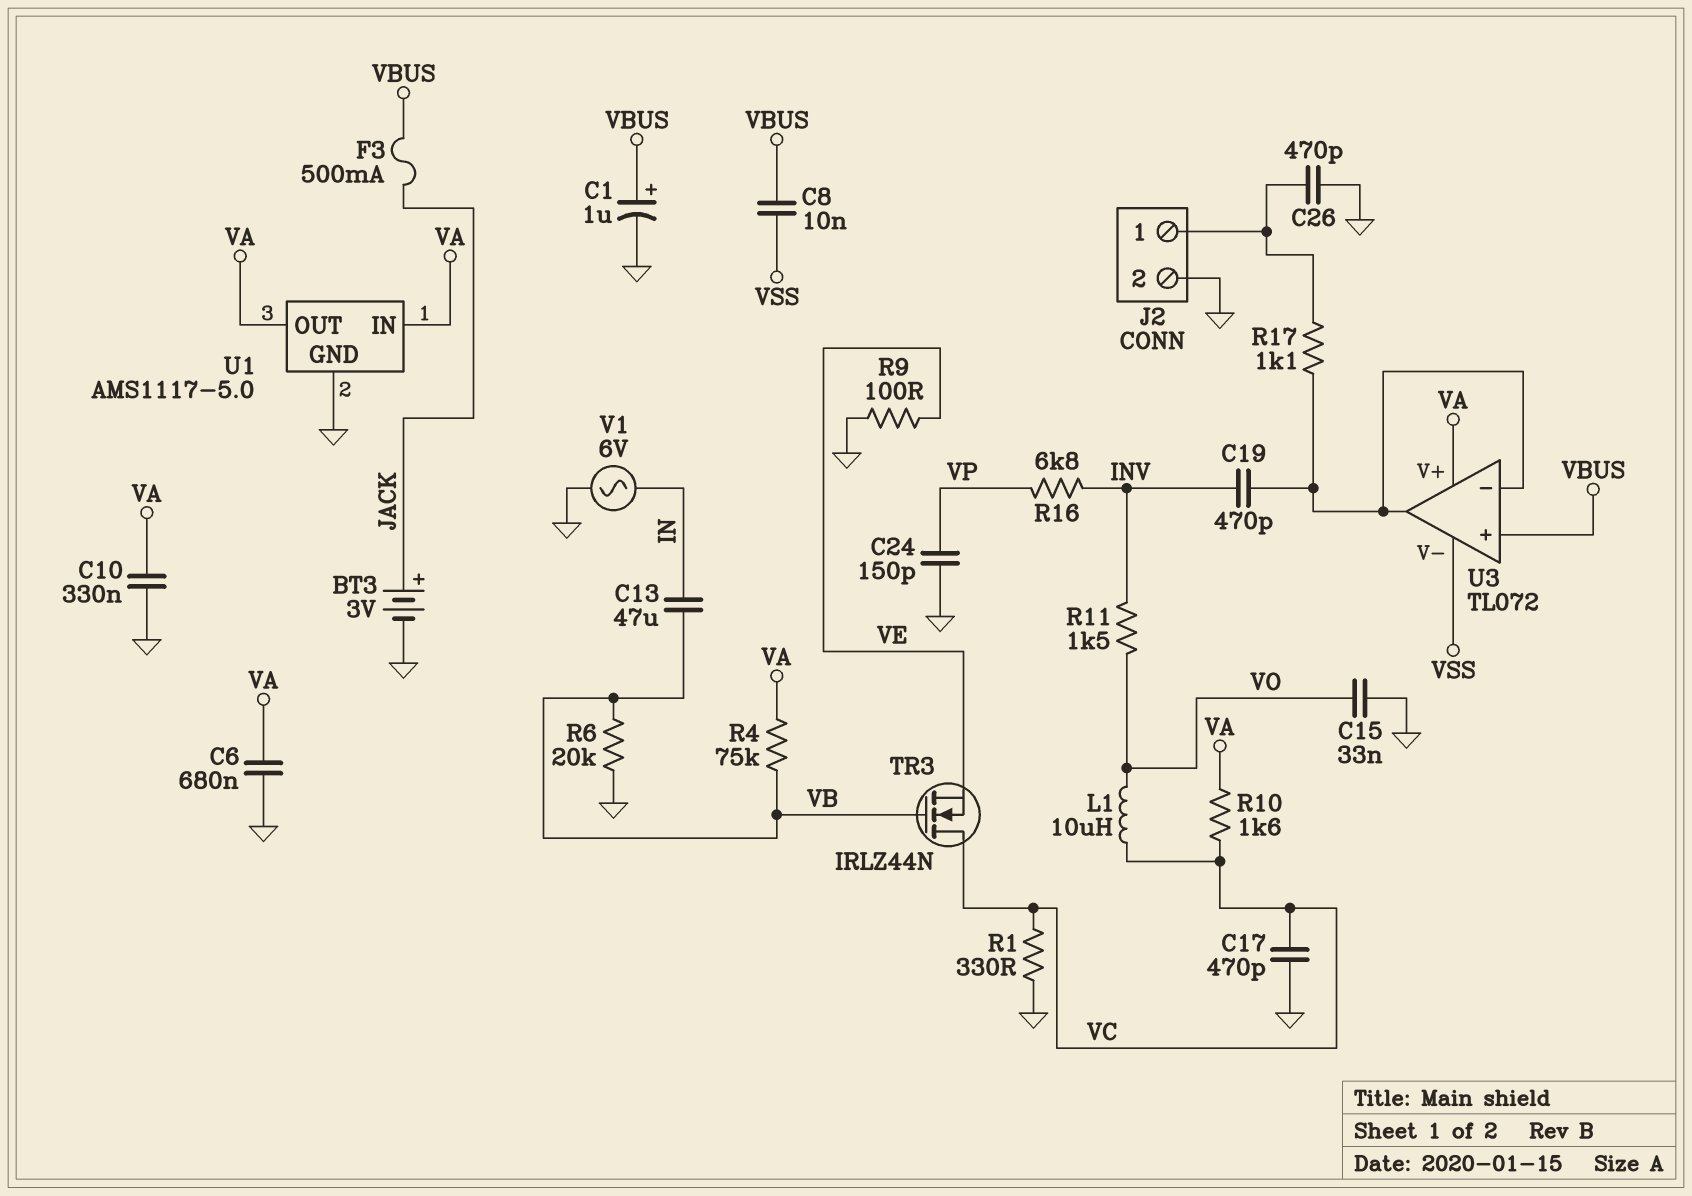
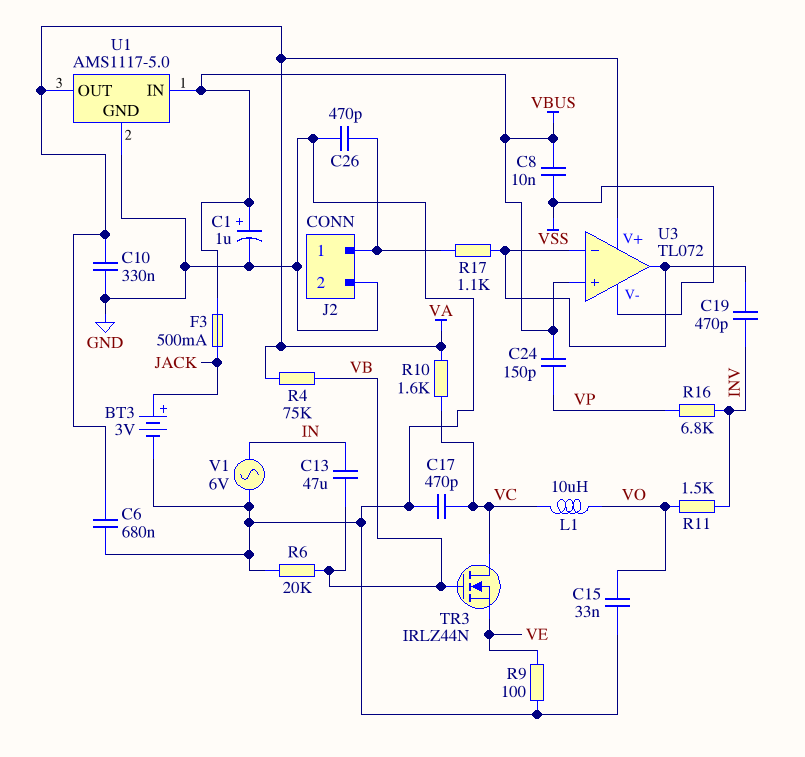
C24: 150pF (GND, VP) -> 150pF (VBUS, VP)
R1: 330 (GND, VC) -> none
U1 pin IN: VA -> VBUS

